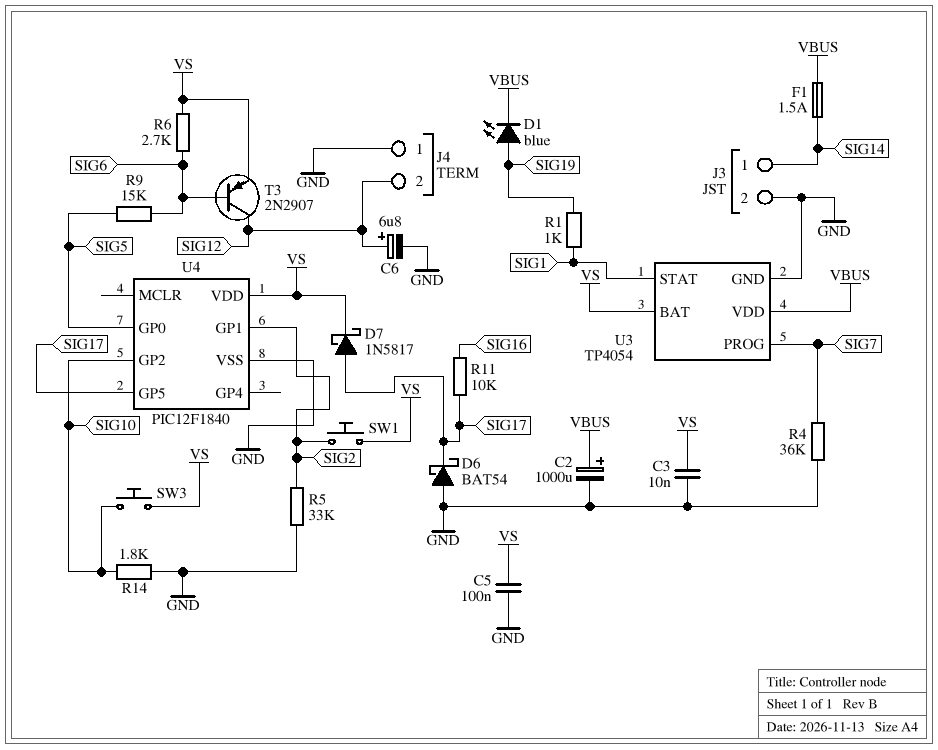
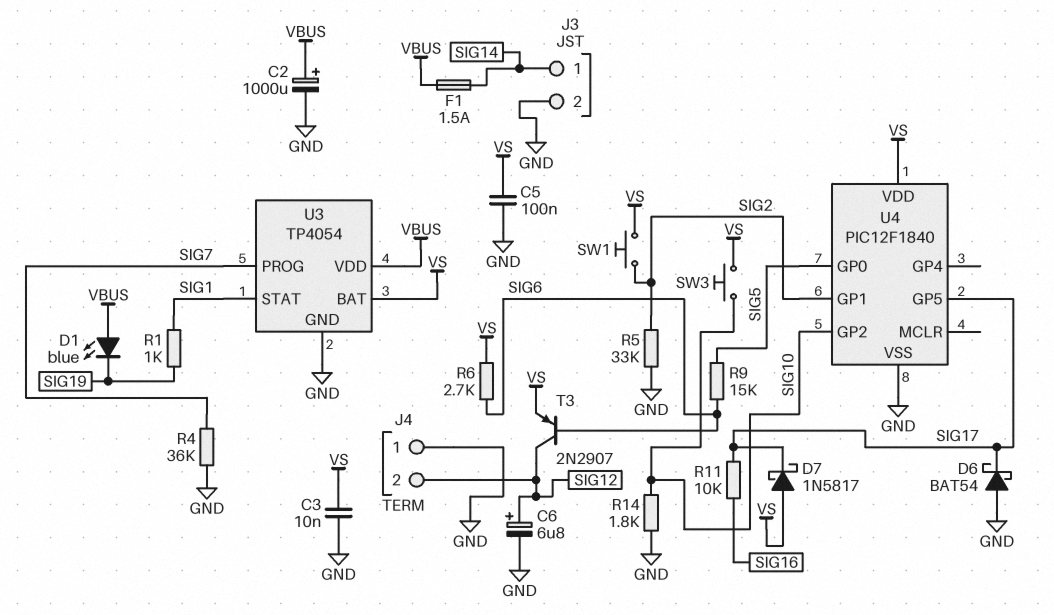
D1: LED blue (A SIG19, K VBUS) -> LED blue (A VBUS, K SIG19)
D7: schottky 1N5817 (A SIG17, K VS) -> schottky 1N5817 (A VS, K SIG17)

